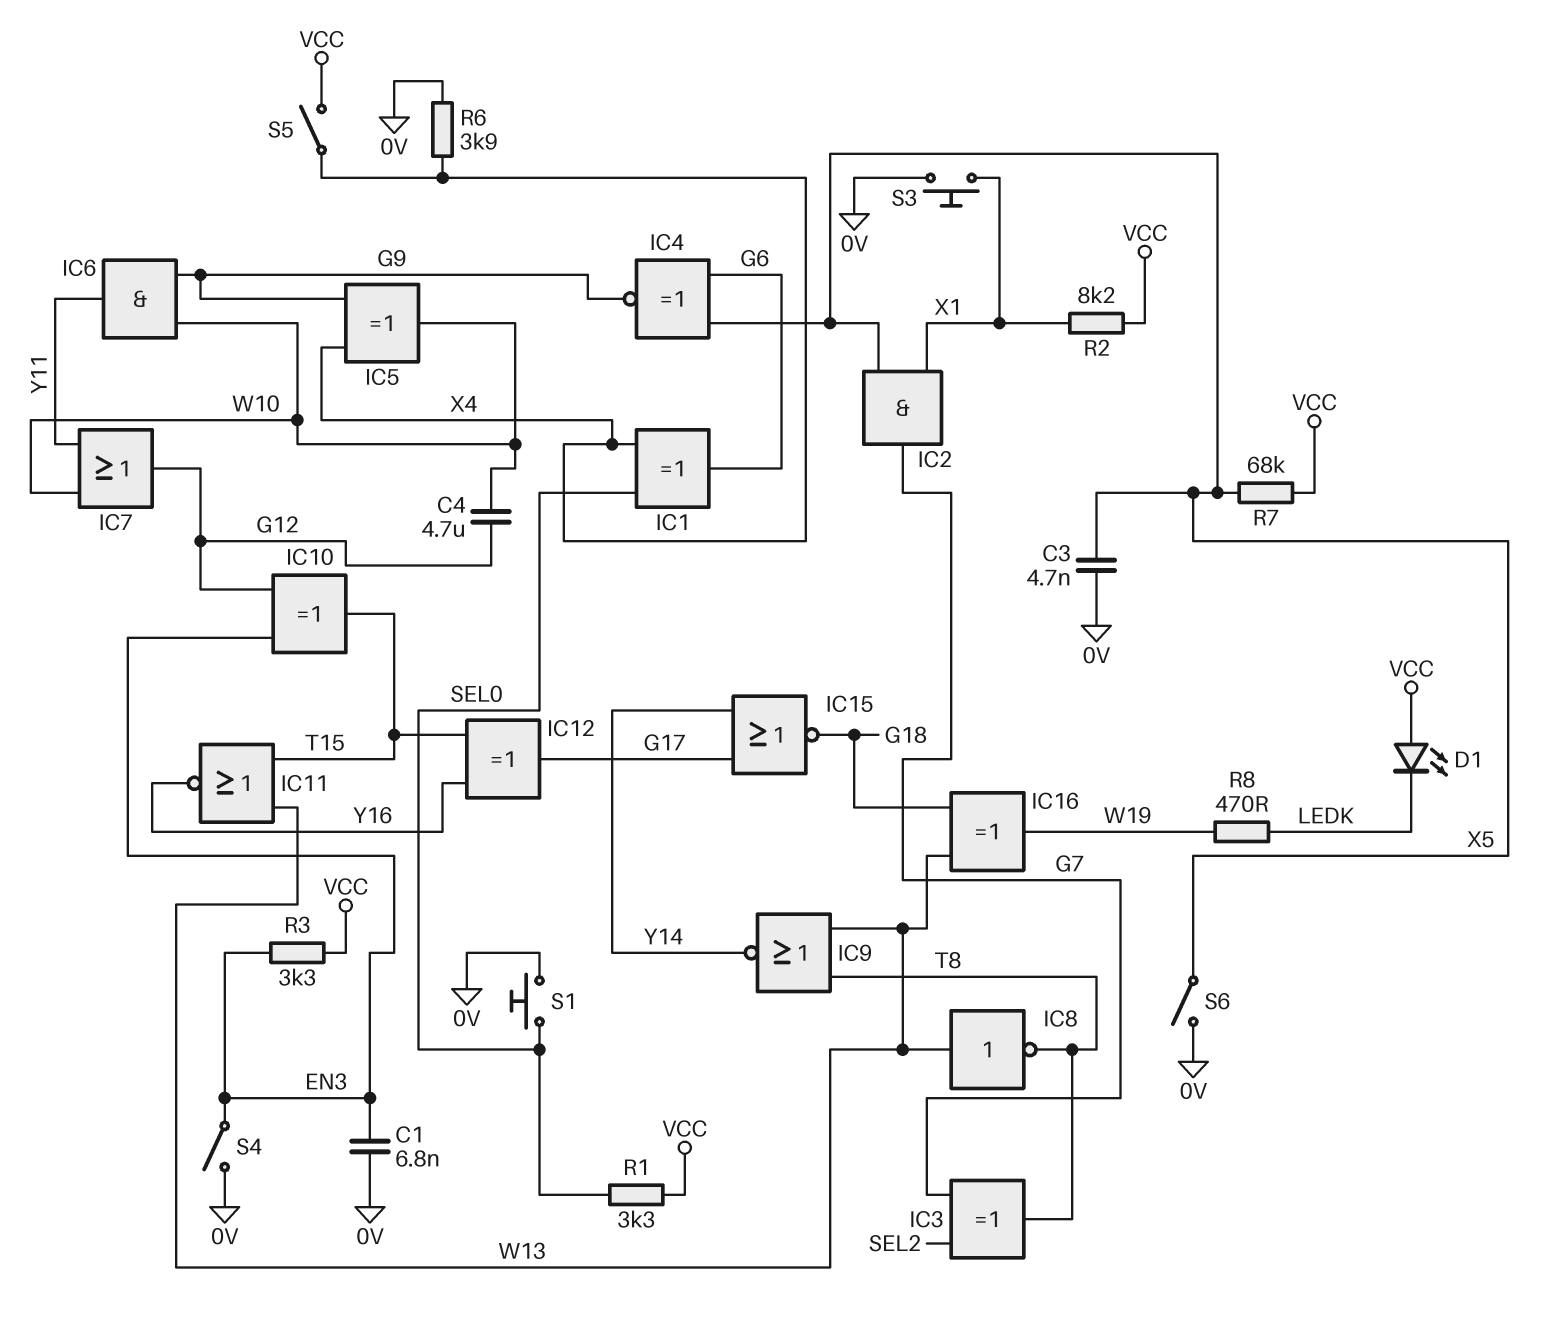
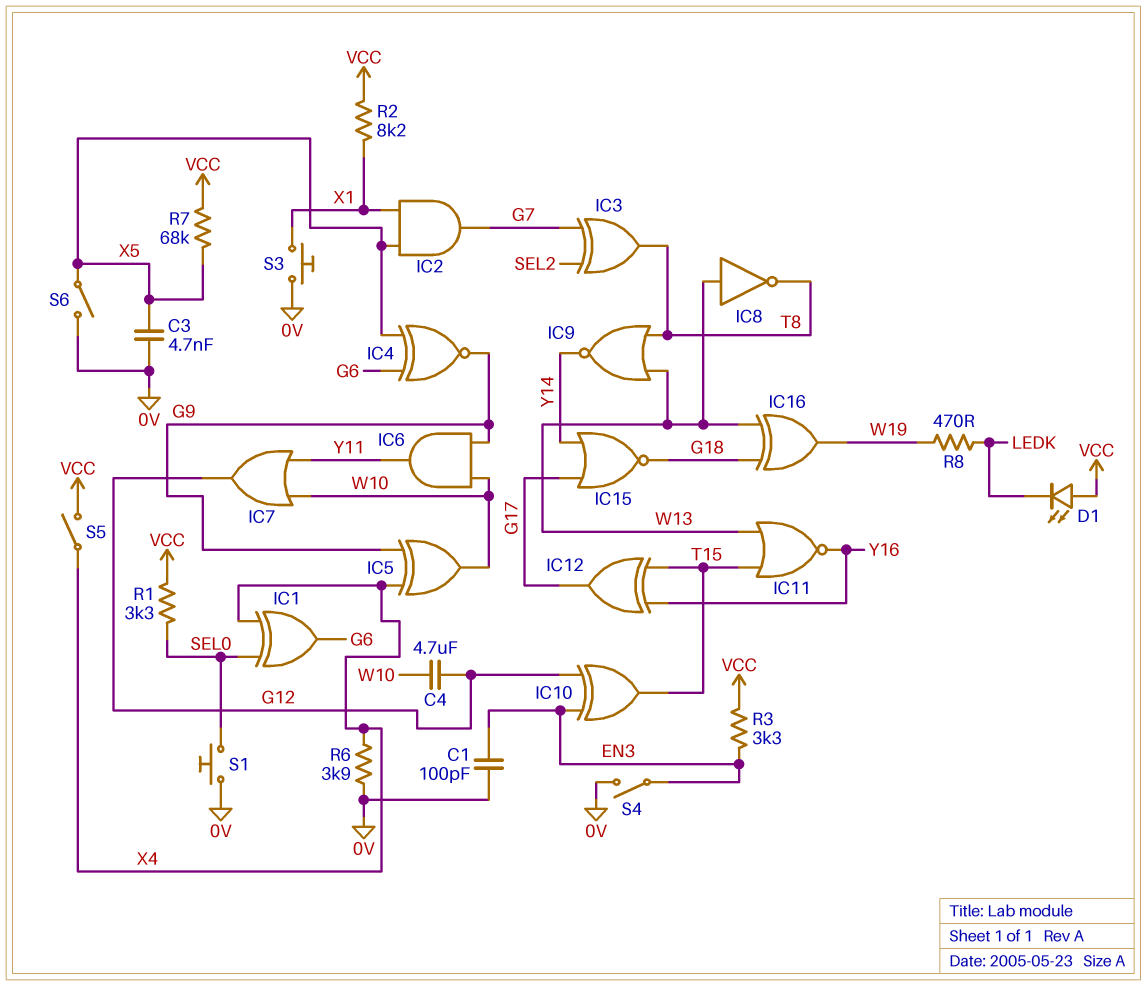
C1: 6.8nF (0V, EN3) -> 100pF (0V, EN3)

